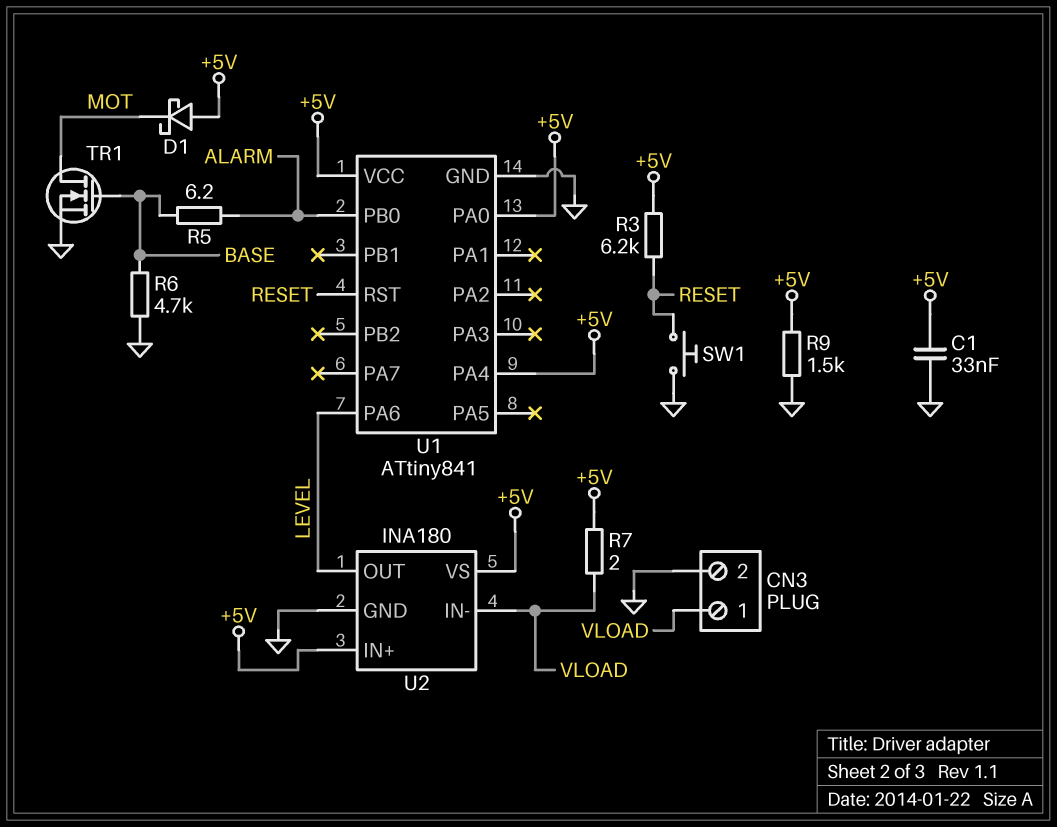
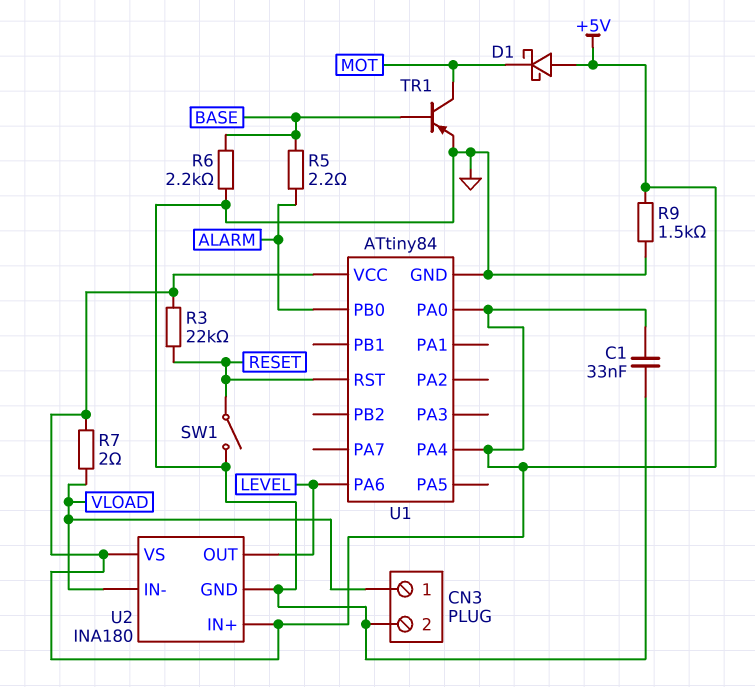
R3: 6.2k (+5V, RESET) -> 22k (+5V, RESET)
R5: 6.2 (ALARM, BASE) -> 2.2 (ALARM, BASE)
R6: 4.7k (BASE, GND) -> 2.2k (BASE, GND)
SW1: button (GND, RESET) -> switch (GND, RESET)
TR1: NMOS (G BASE, D MOT, S GND) -> PNP (B BASE, C MOT, E GND)
U1: ATtiny841 -> ATtiny84

